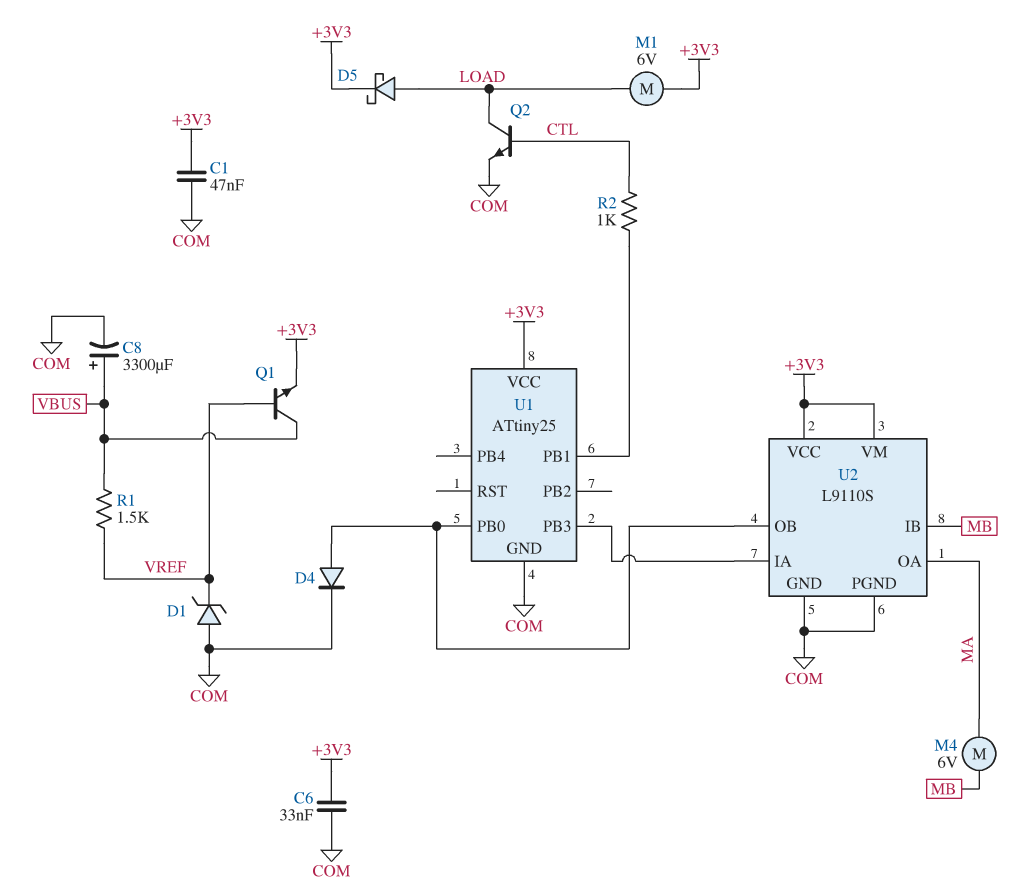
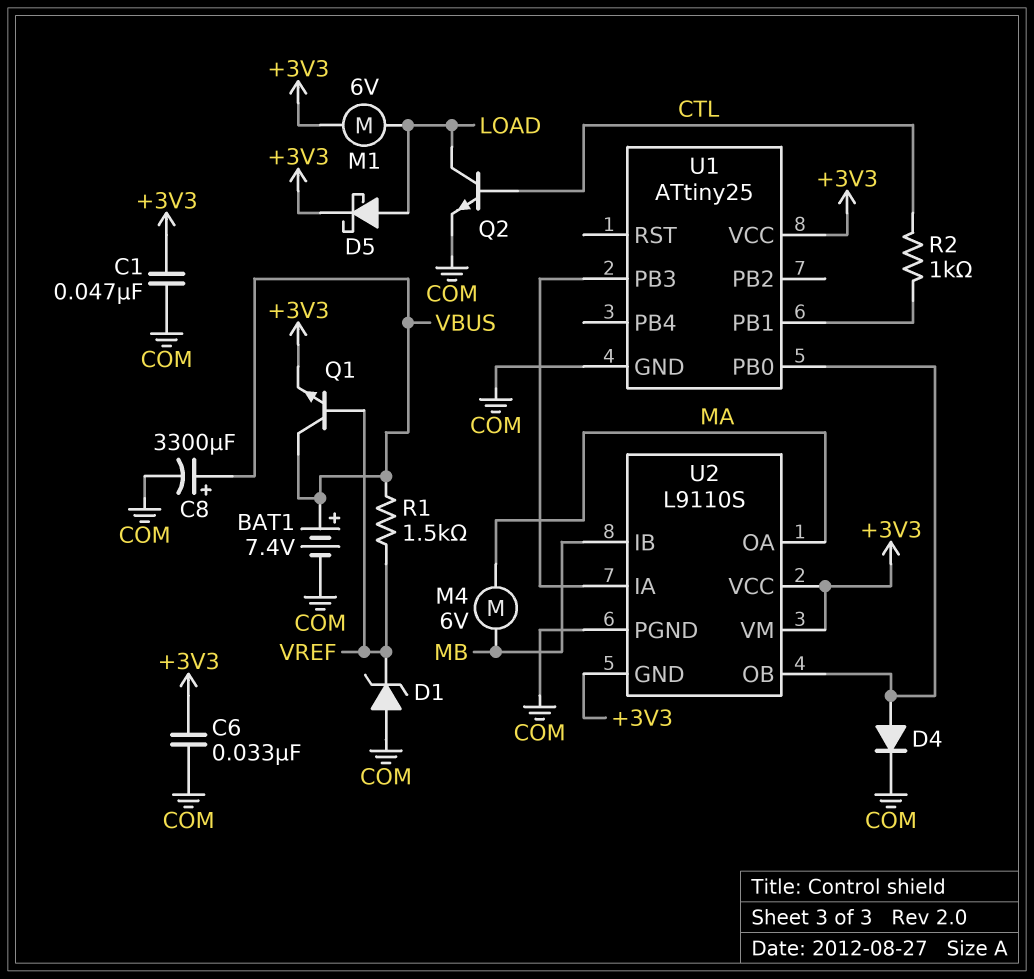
BAT1: none -> 7.4V (plus VBUS, minus COM)
U2 pin GND: COM -> +3V3

